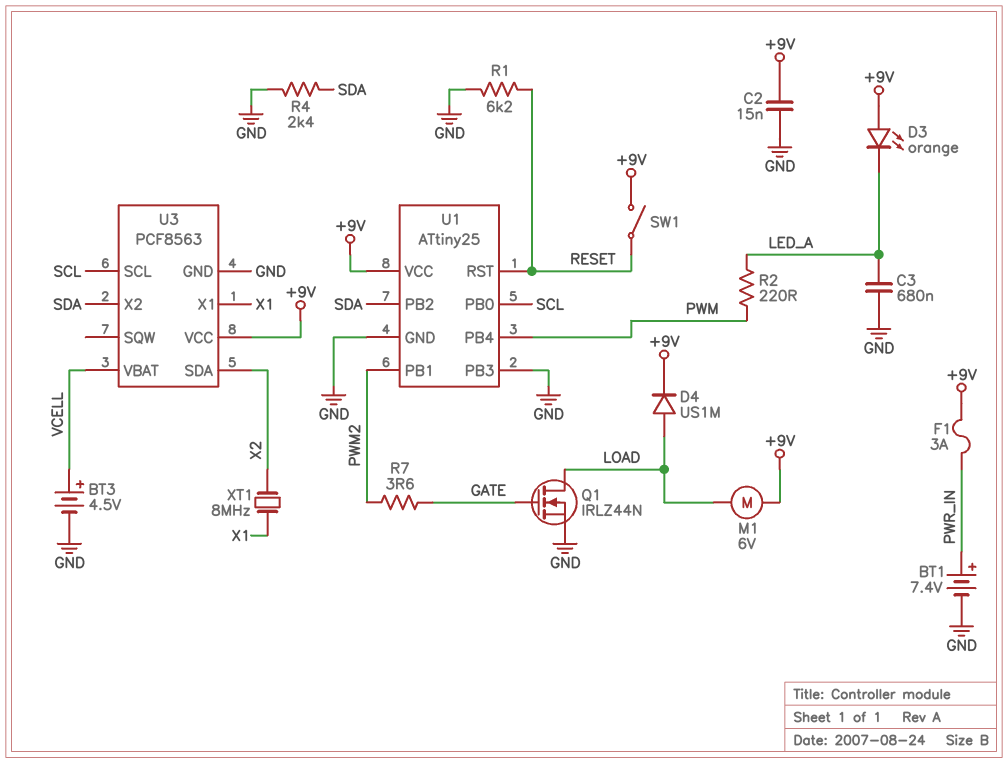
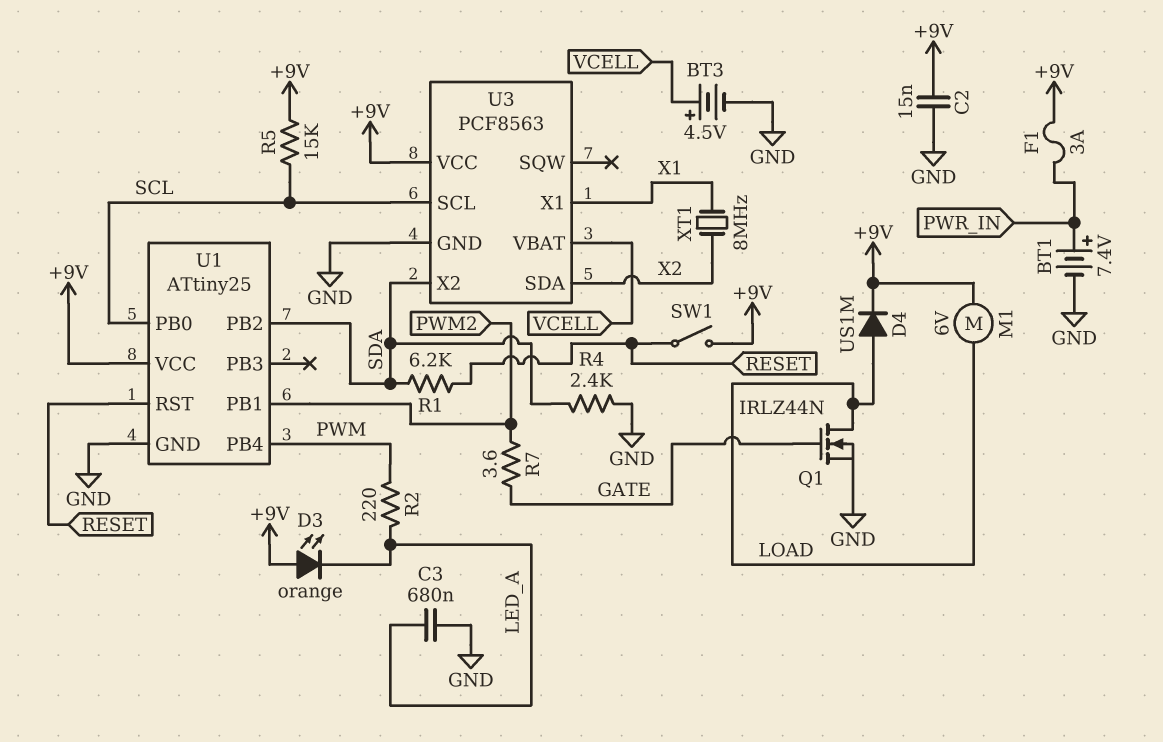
R1: 6.2k (GND, RESET) -> 6.2k (RESET, SDA)
R5: none -> 15k (+9V, SCL)
U1 pin PB3: GND -> none

